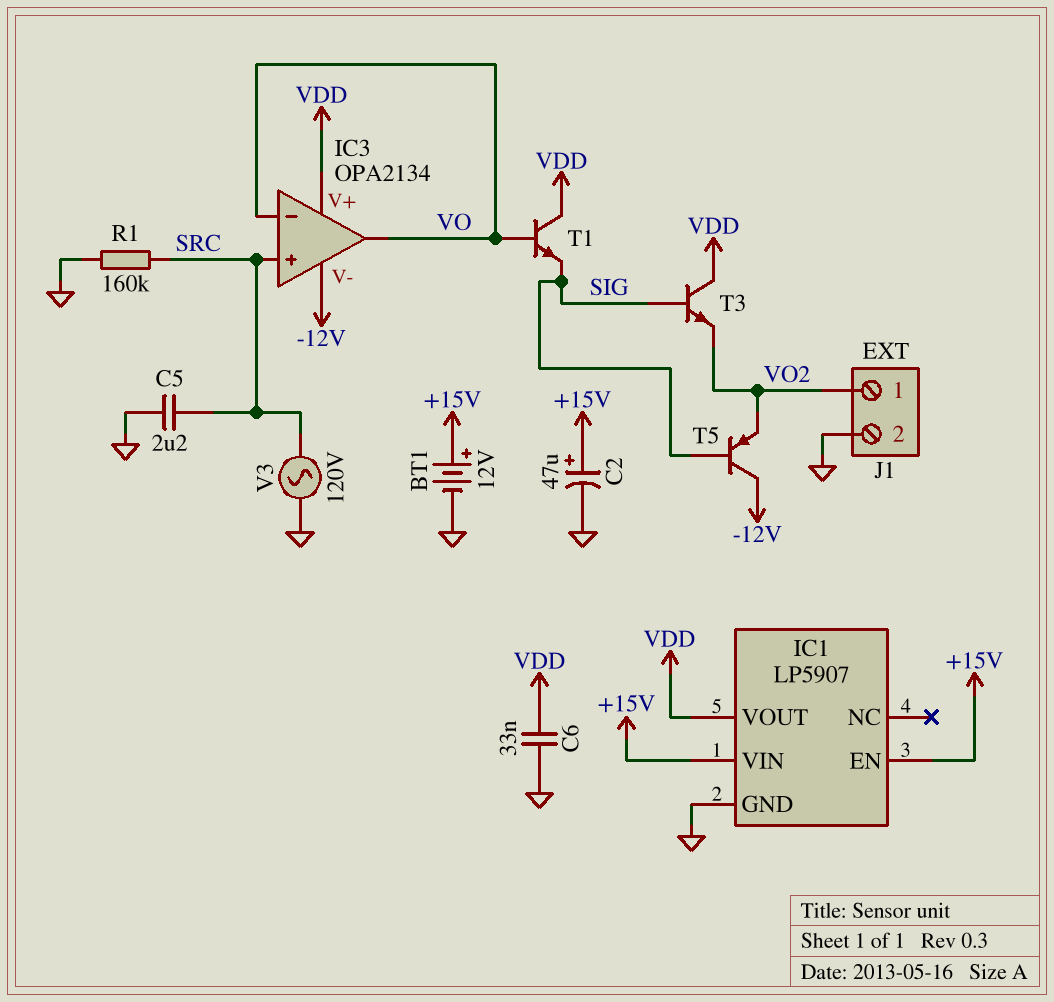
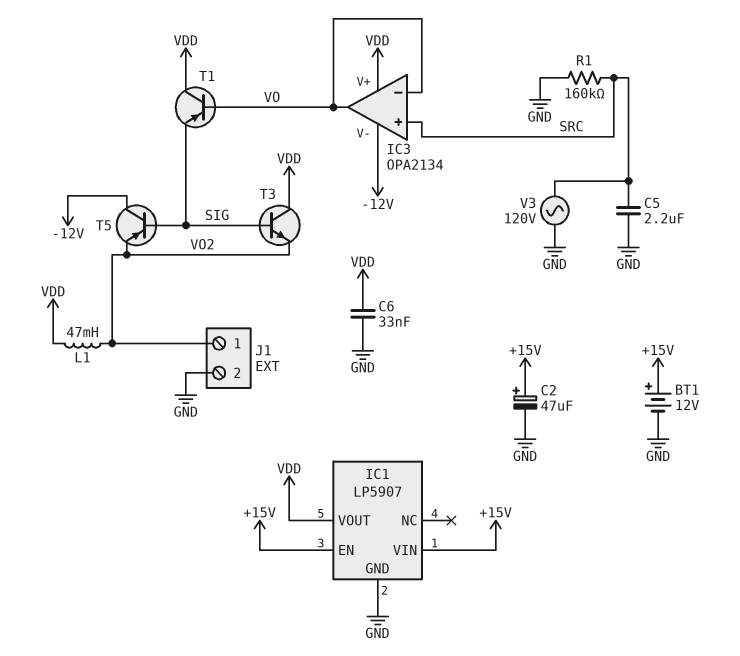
L1: none -> 47mH (VDD, VO2)
T1: NPN (B VO, C VDD, E SIG) -> PNP (B VO, C VDD, E SIG)

